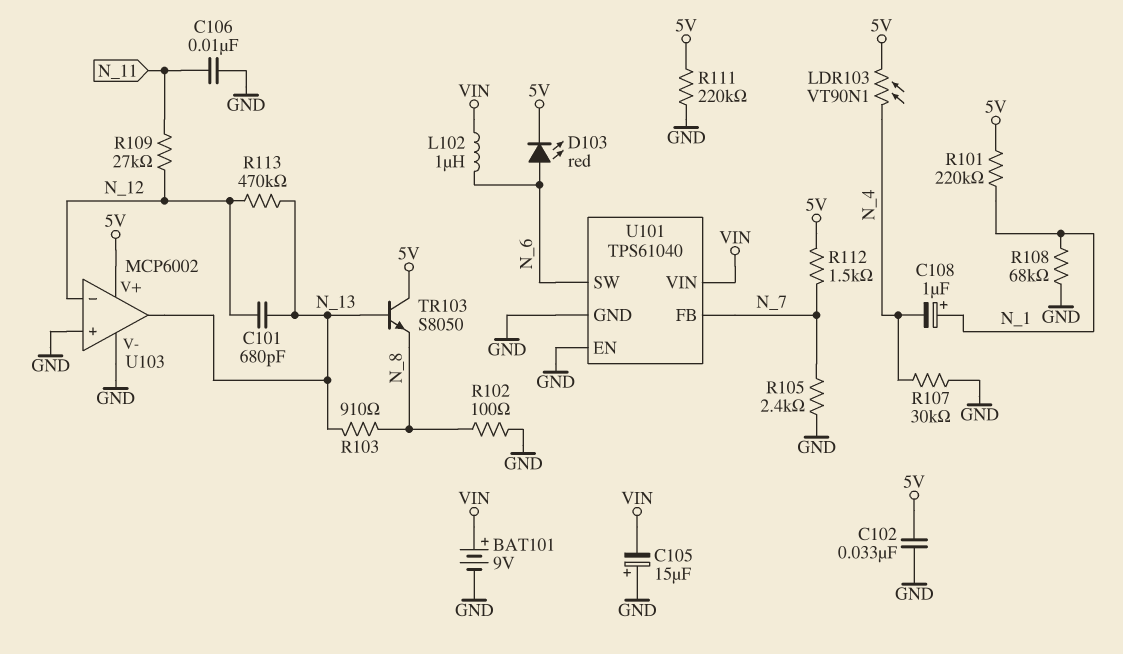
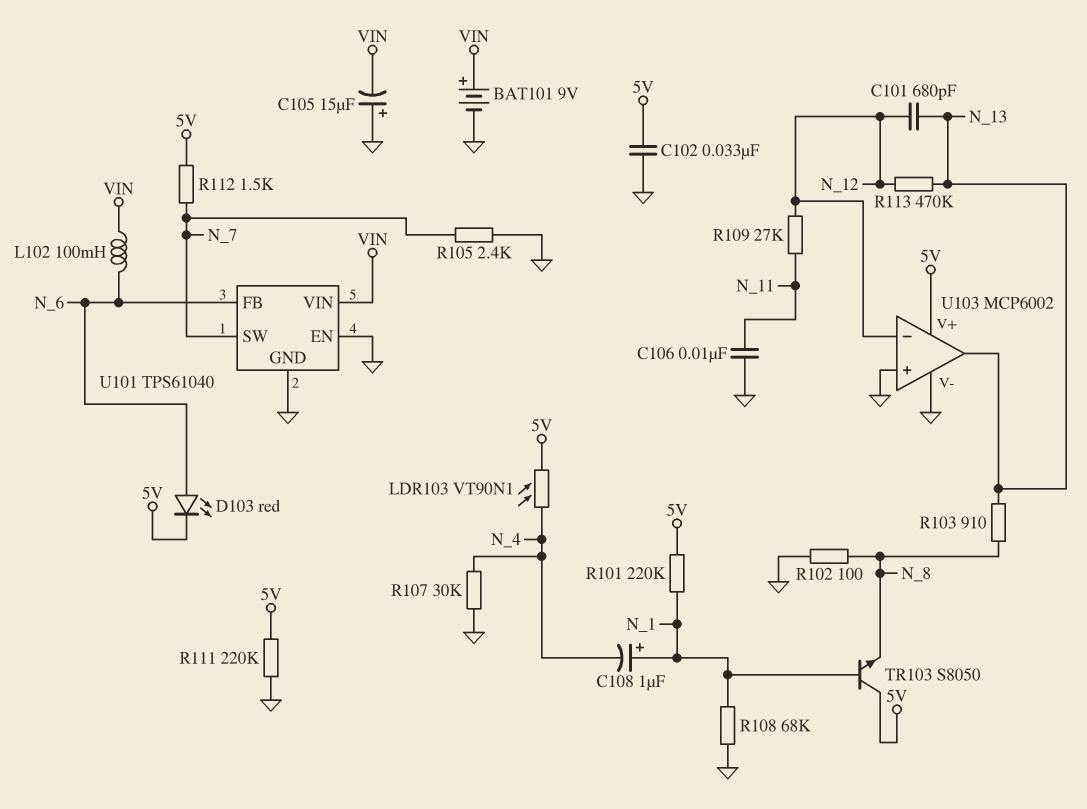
L102: 1uH (N_6, VIN) -> 100mH (N_6, VIN)
TR103: NPN S8050 (B N_13, C 5V, E N_8) -> NPN S8050 (B N_1, C 5V, E N_8)
U101 pin FB: N_7 -> N_6
U101 pin SW: N_6 -> N_7

